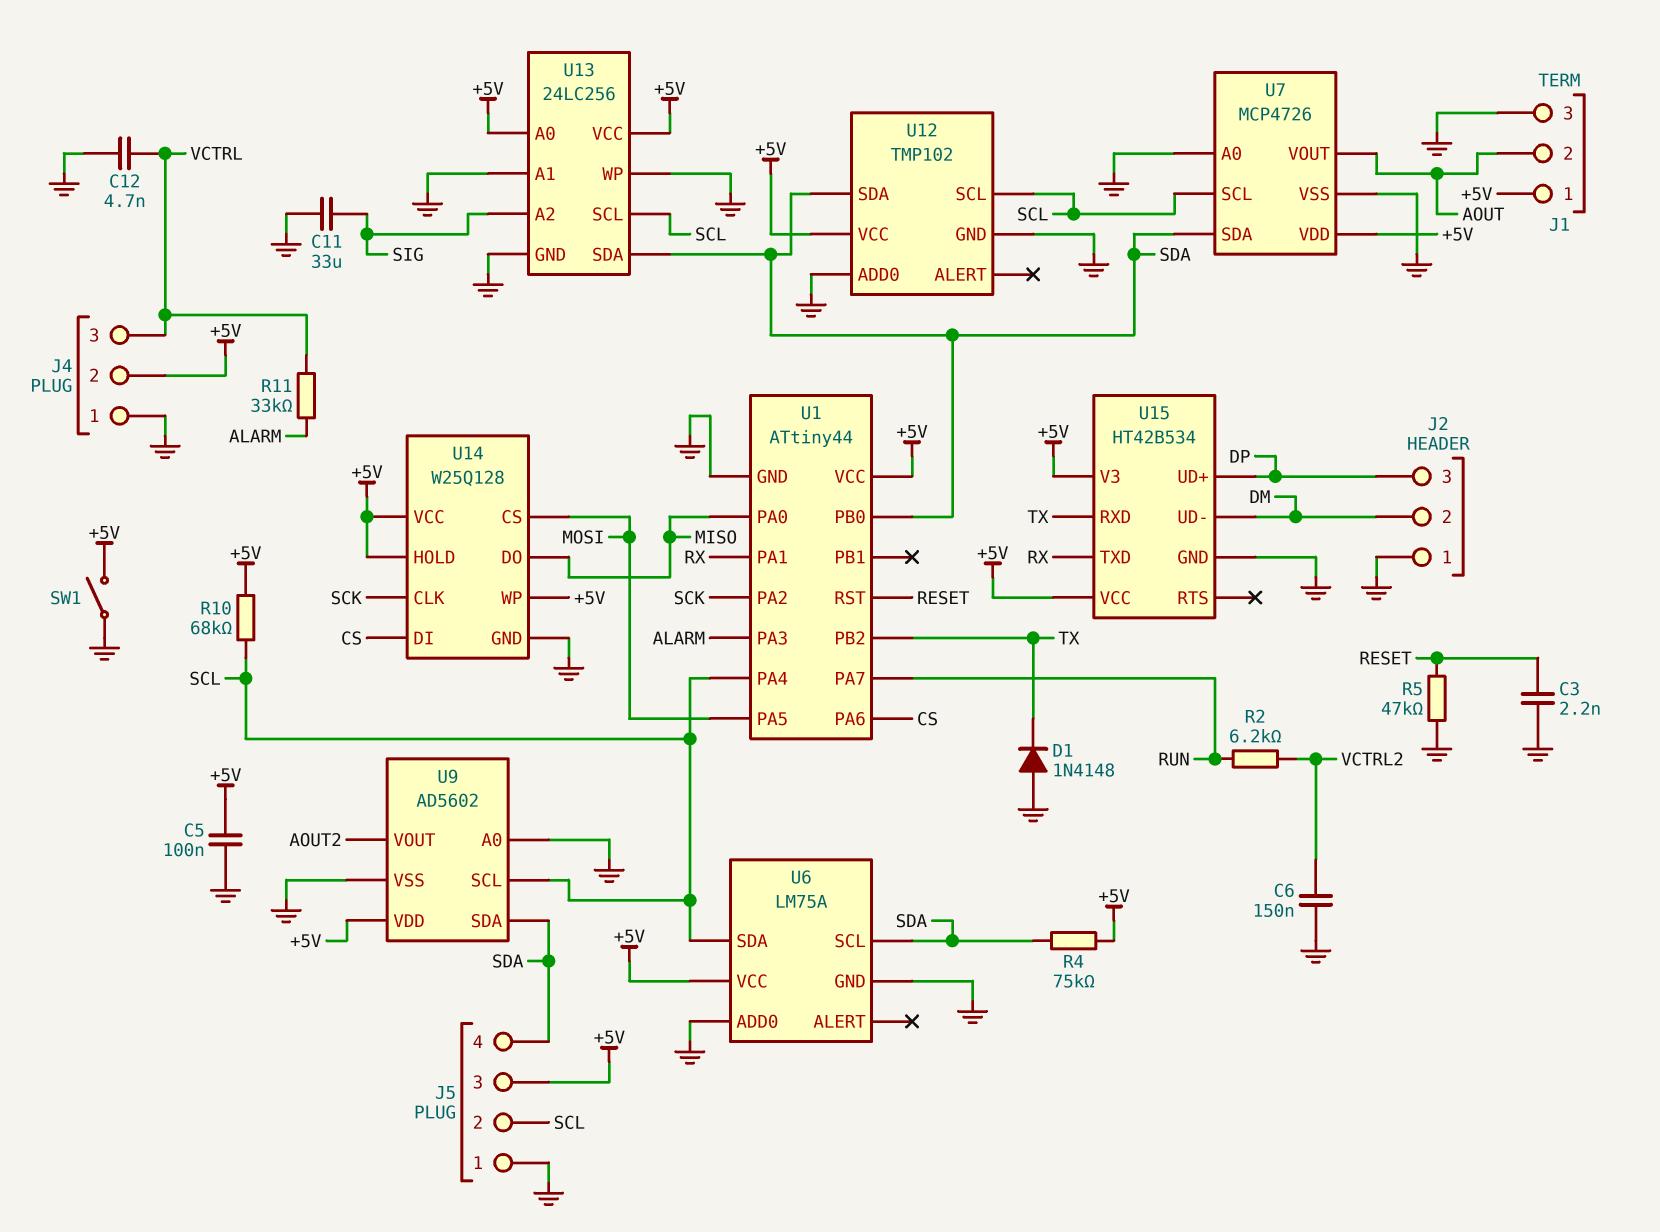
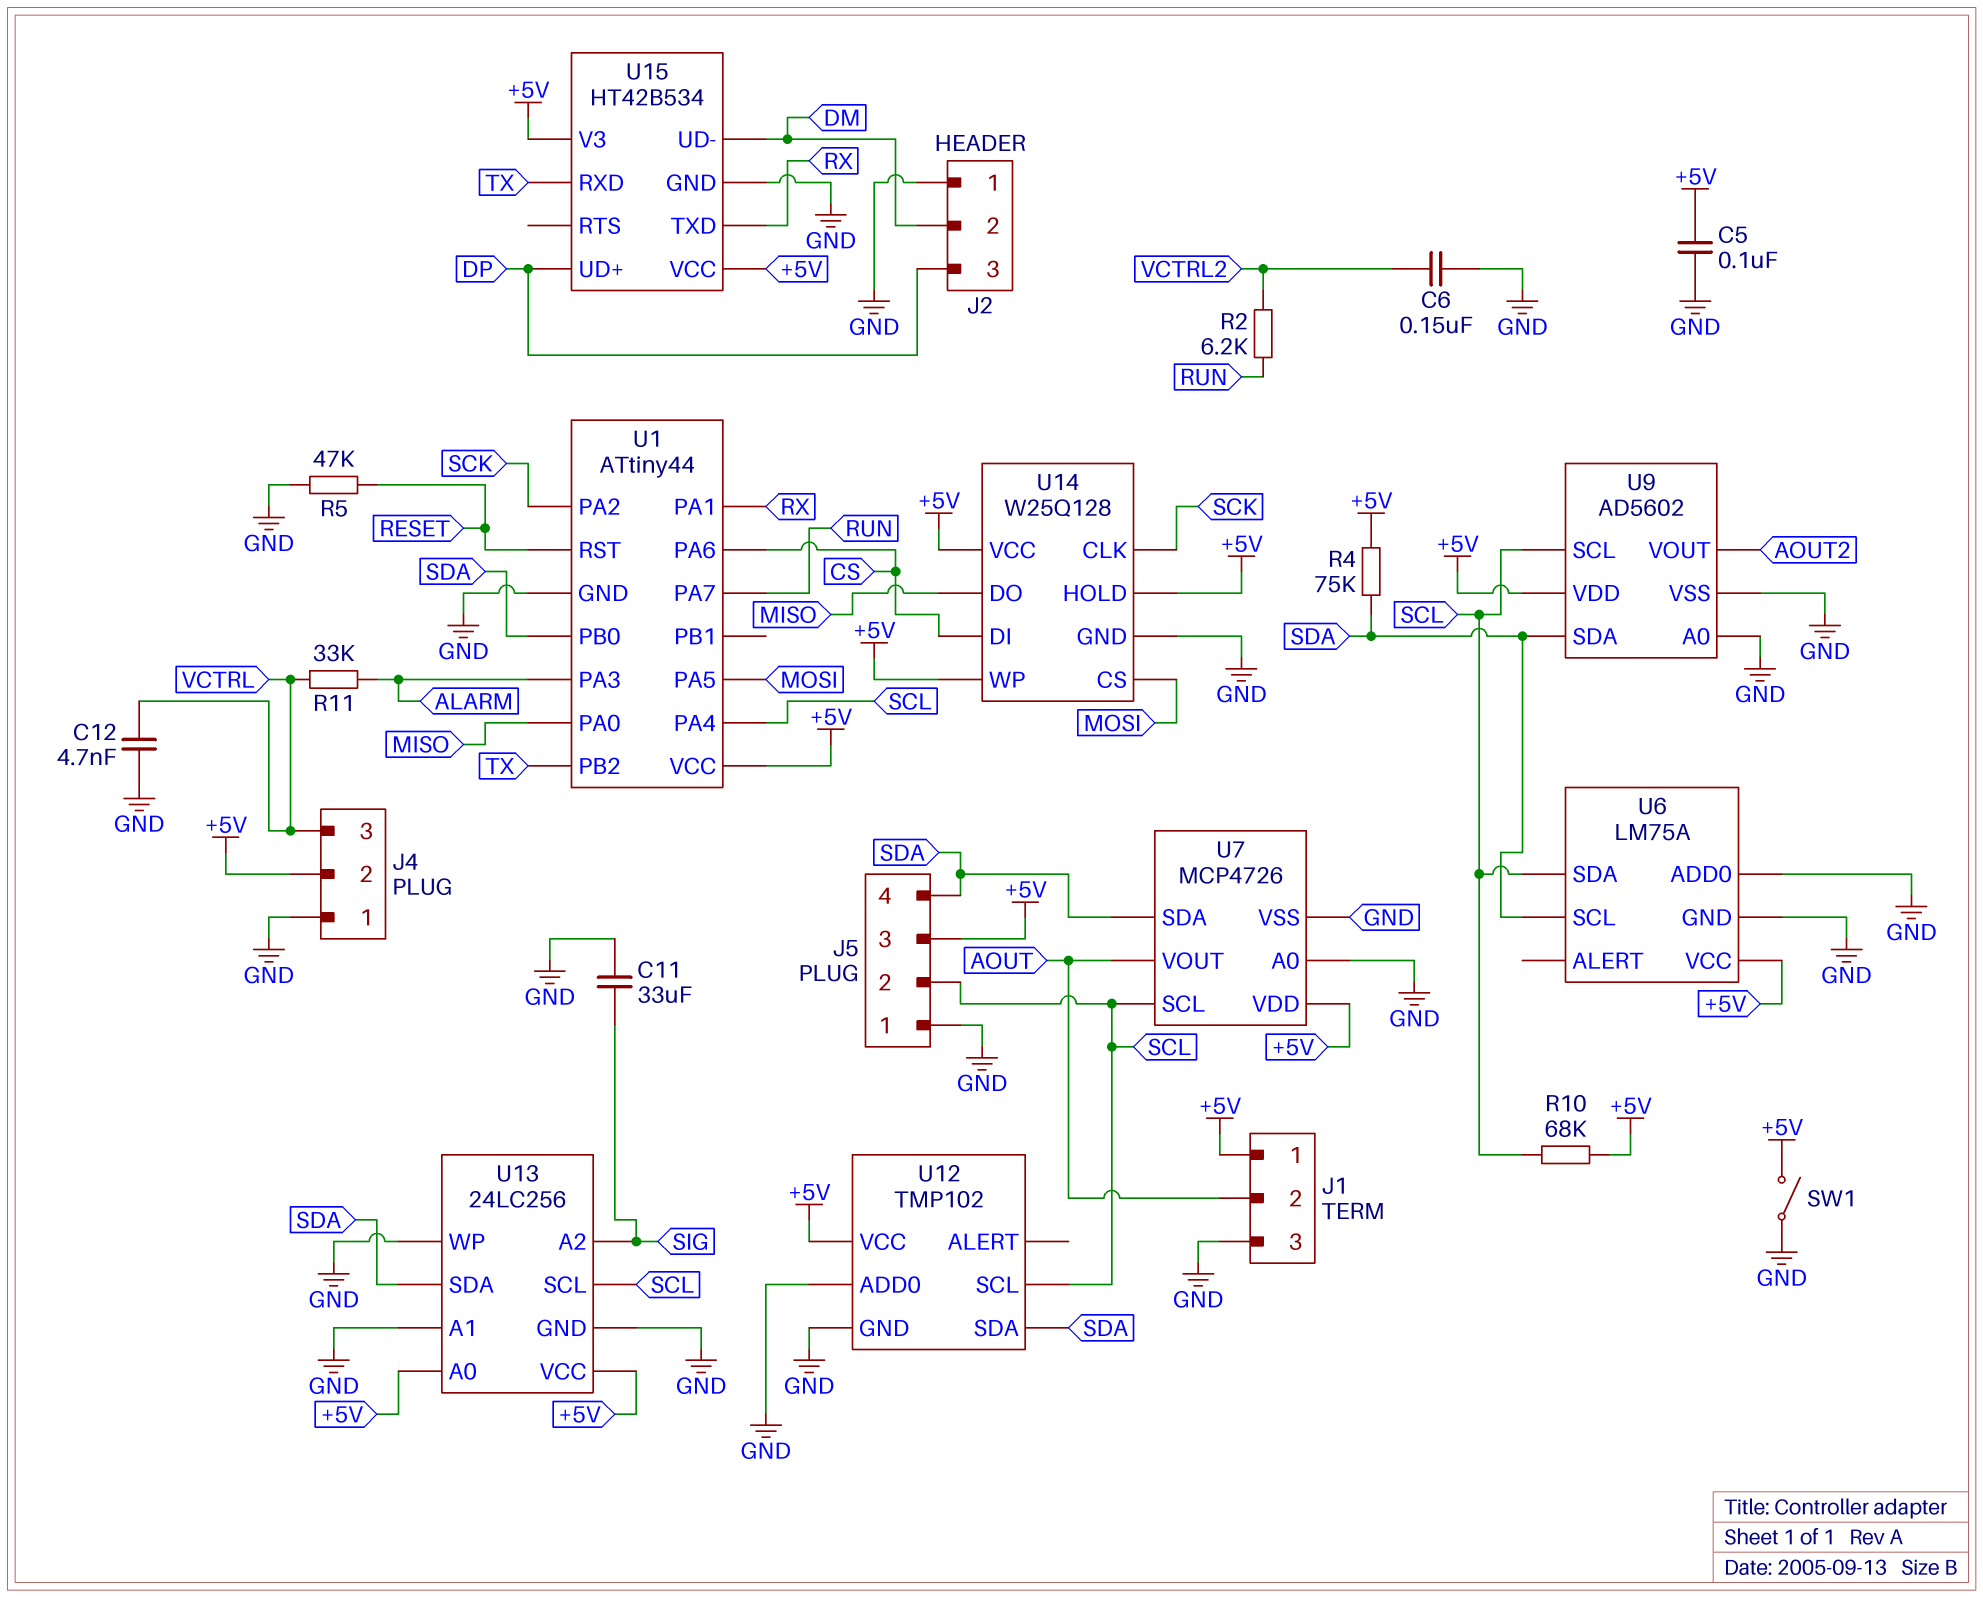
C3: 2.2nF (GND, RESET) -> none
D1: diode 1N4148 (A GND, K TX) -> none

